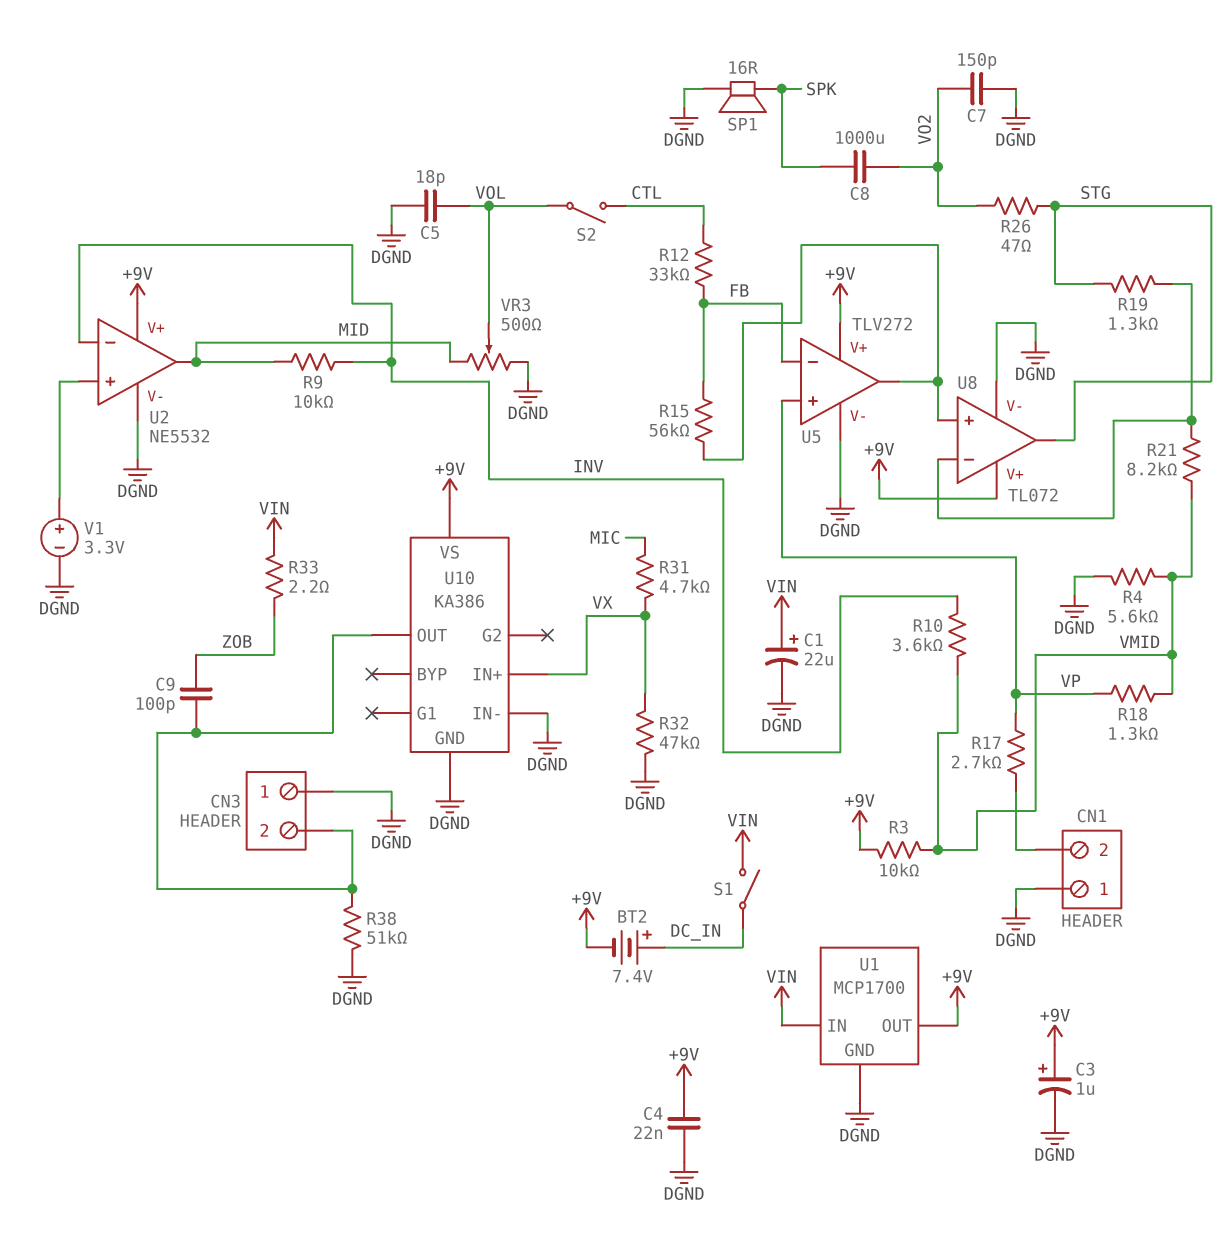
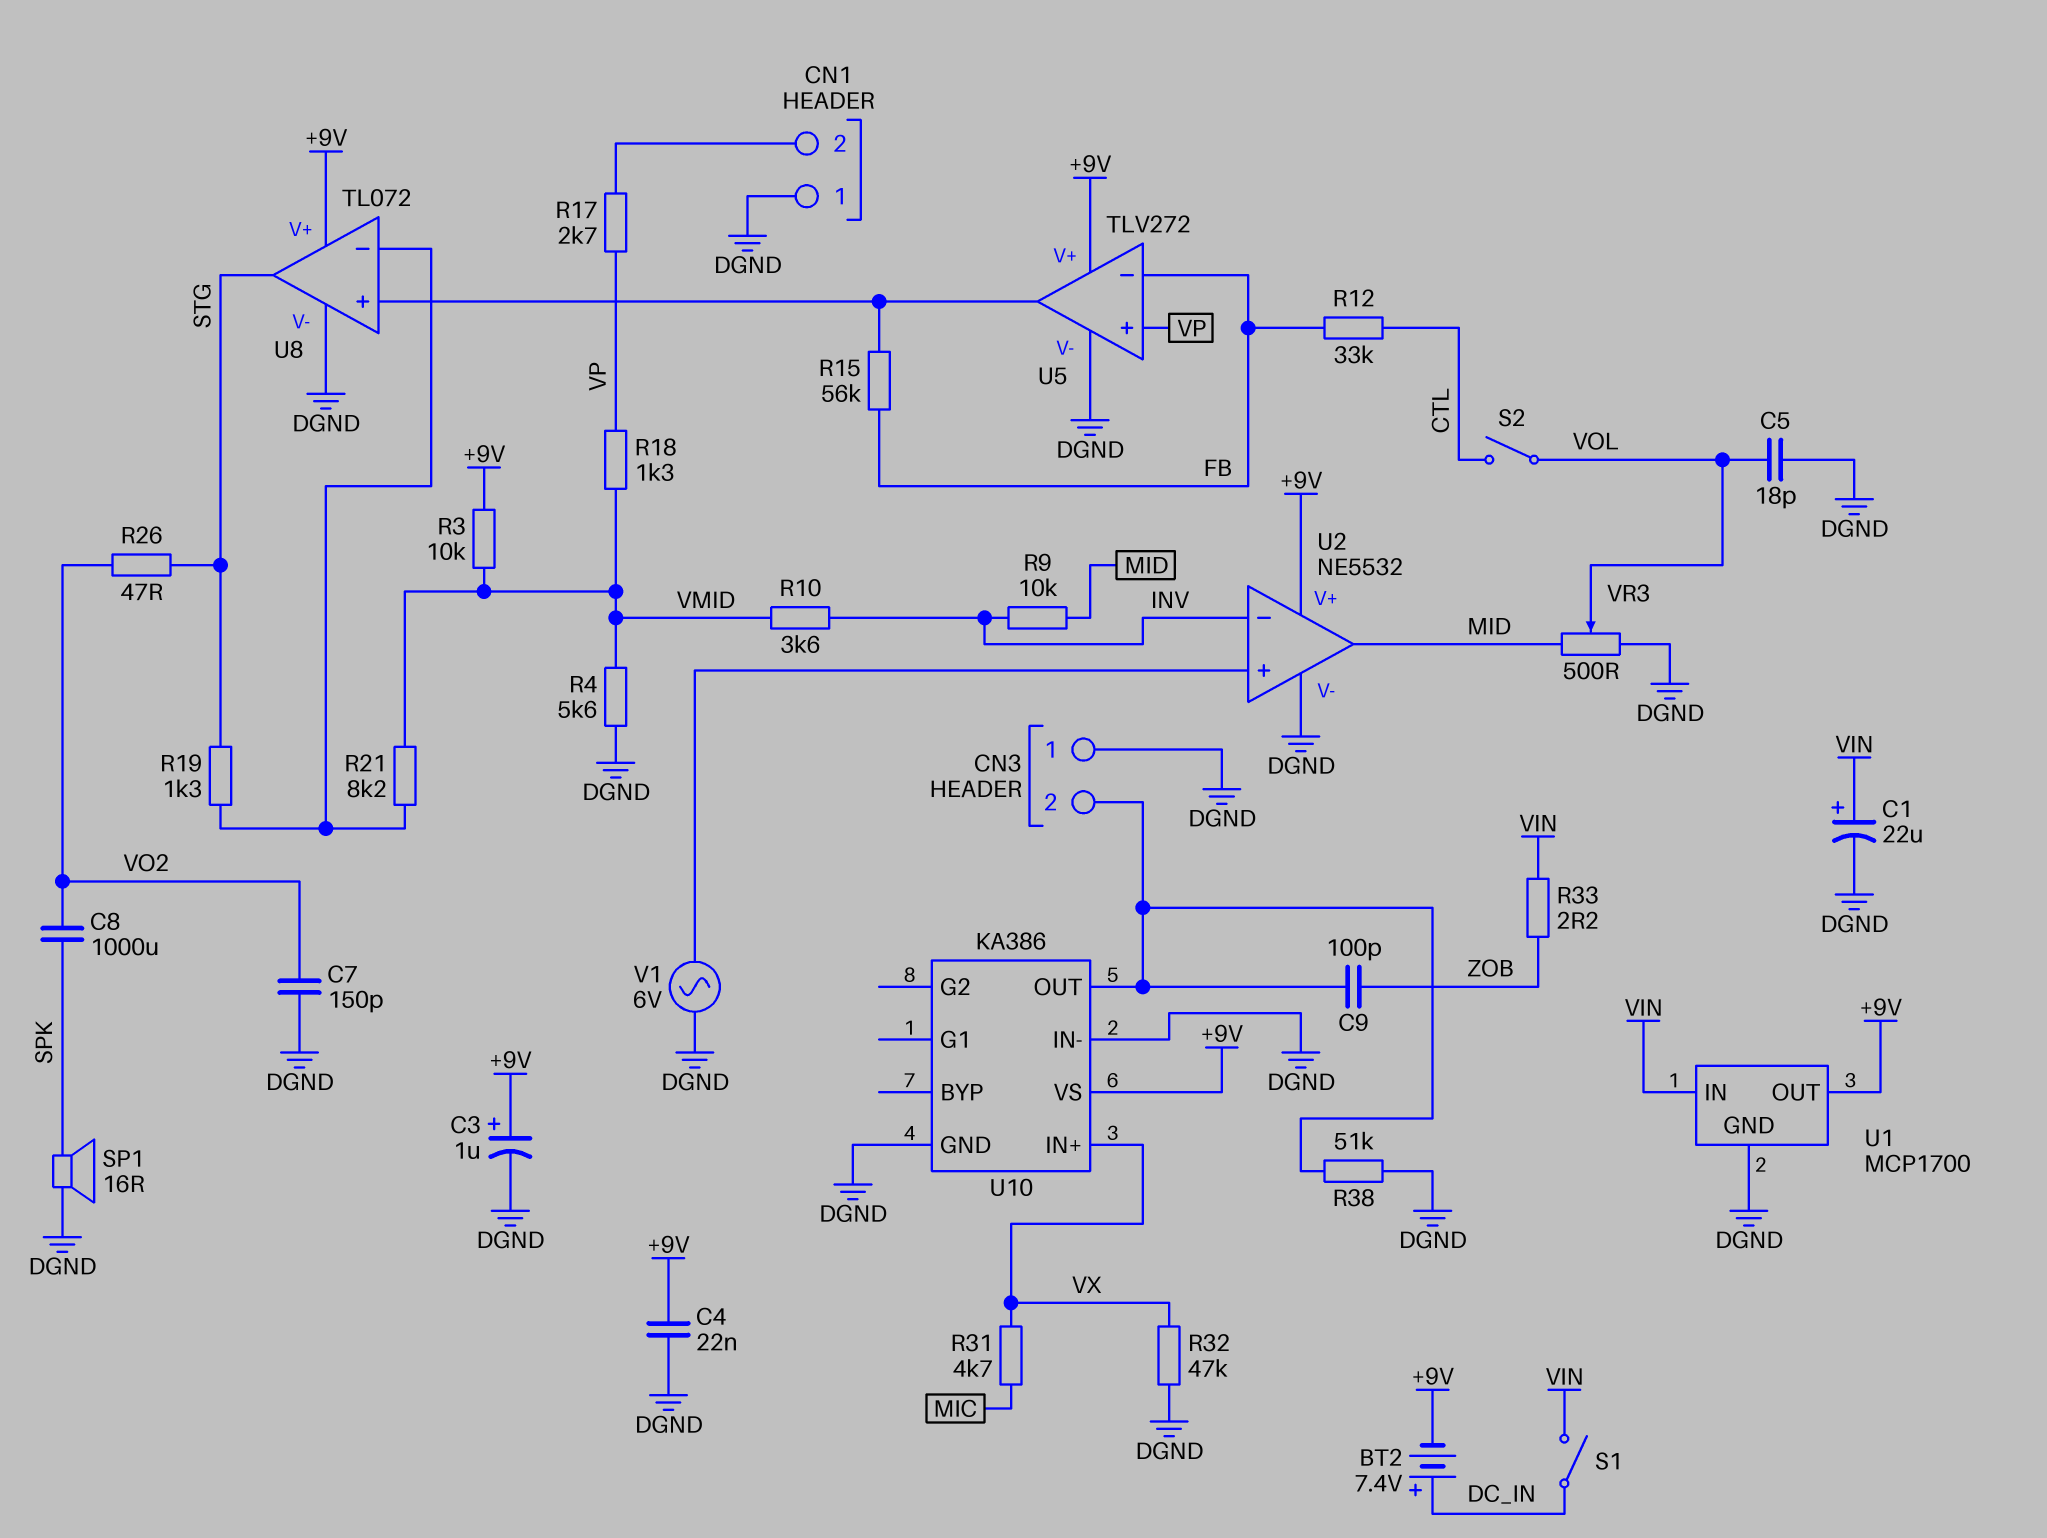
V1: 3.3V (plus U2/in+, minus DGND) -> AC 6V (DGND, U2/in+)

